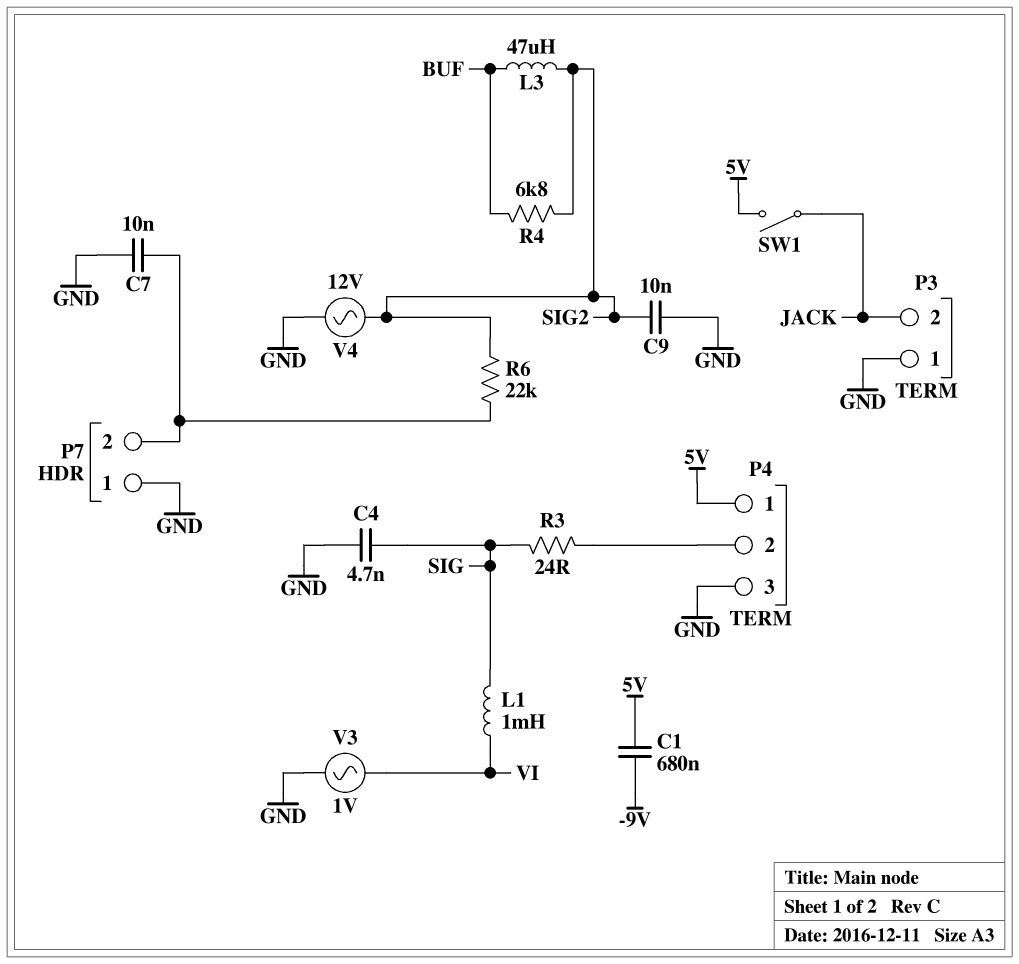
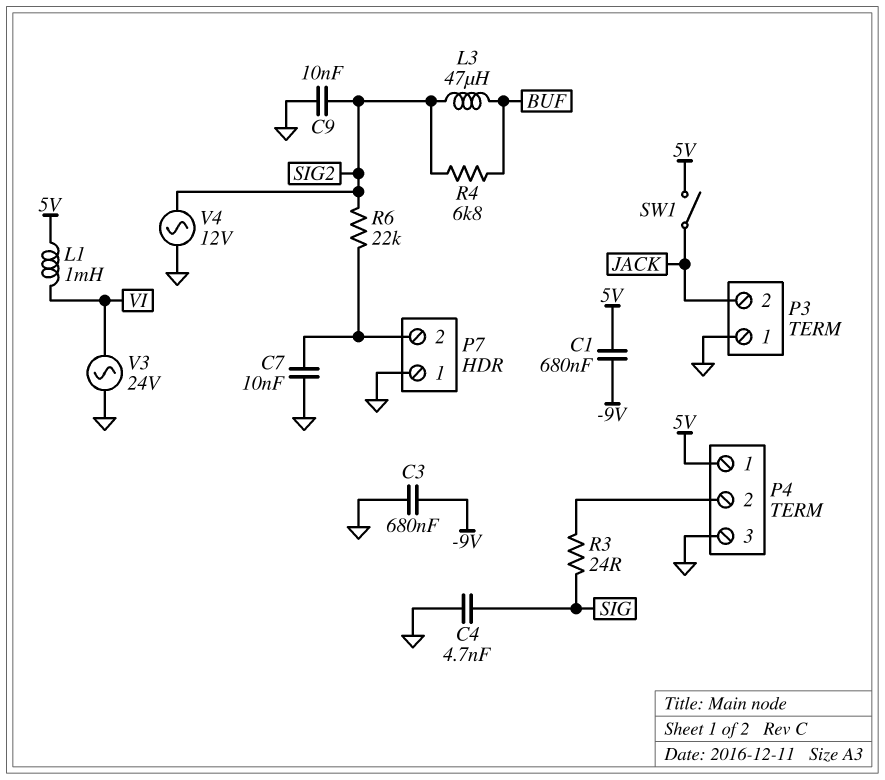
C3: none -> 680nF (-9V, GND)
L1: 1mH (SIG, VI) -> 1mH (5V, VI)
V3: AC 1V (GND, VI) -> AC 24V (GND, VI)

